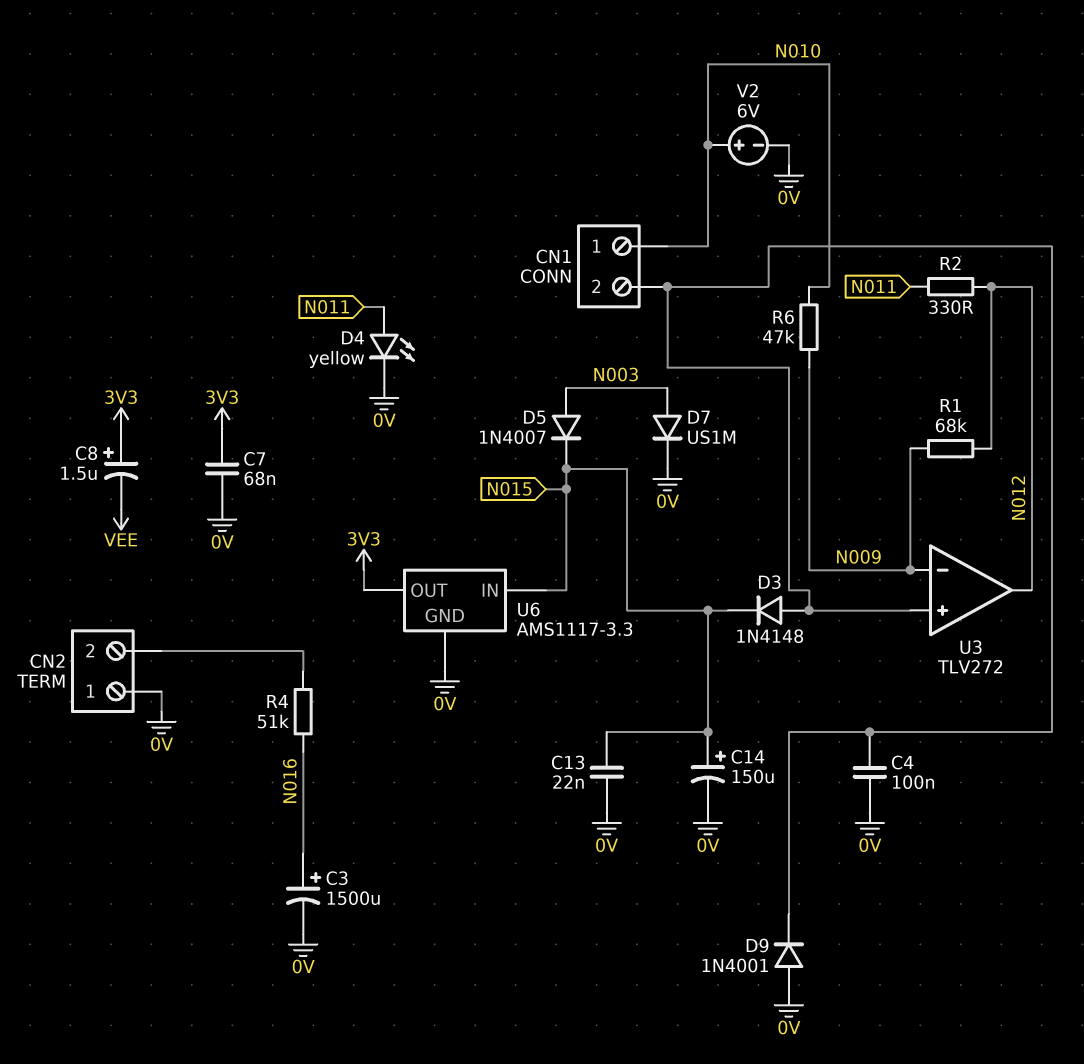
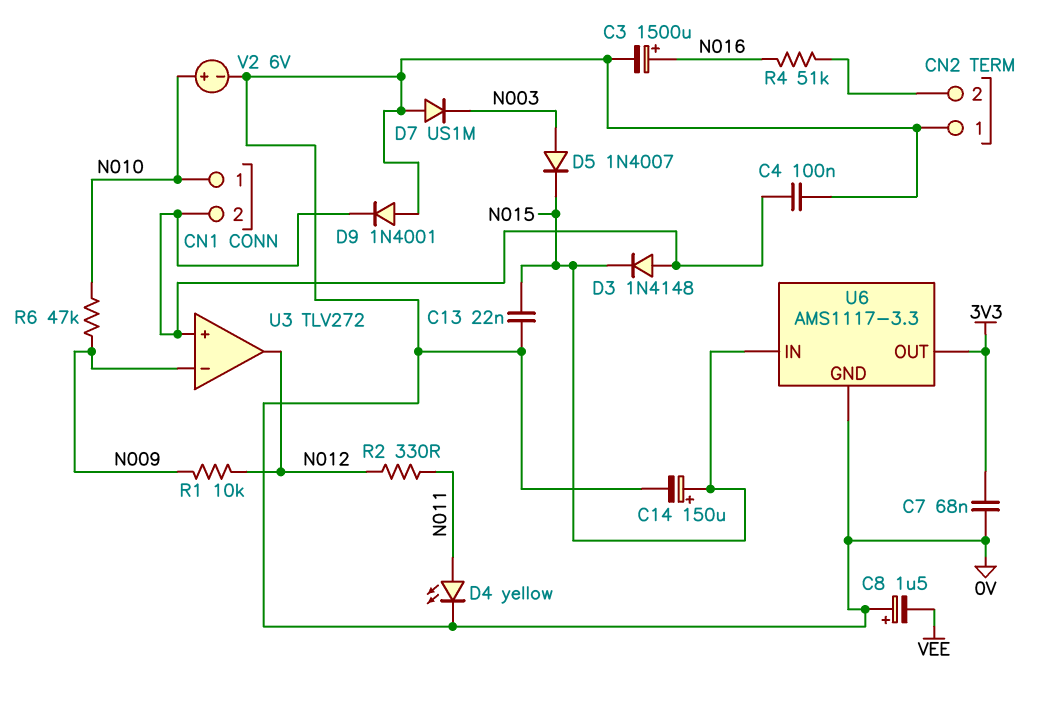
C8: 1.5uF (plus 3V3, minus VEE) -> 1.5uF (plus 0V, minus VEE)
D7: diode US1M (A N003, K 0V) -> diode US1M (A 0V, K N003)
R1: 68k (N009, N012) -> 10k (N009, N012)

